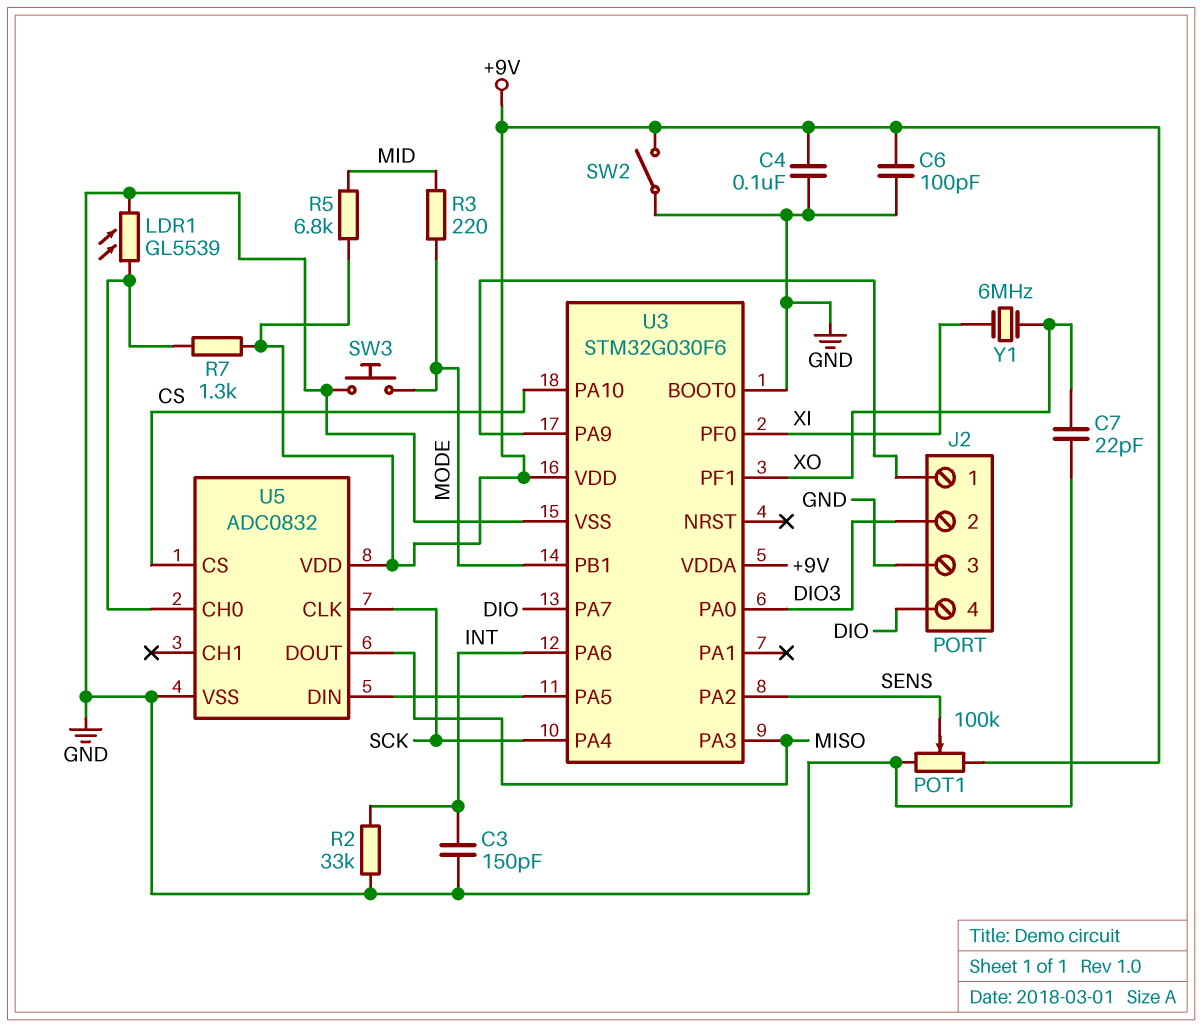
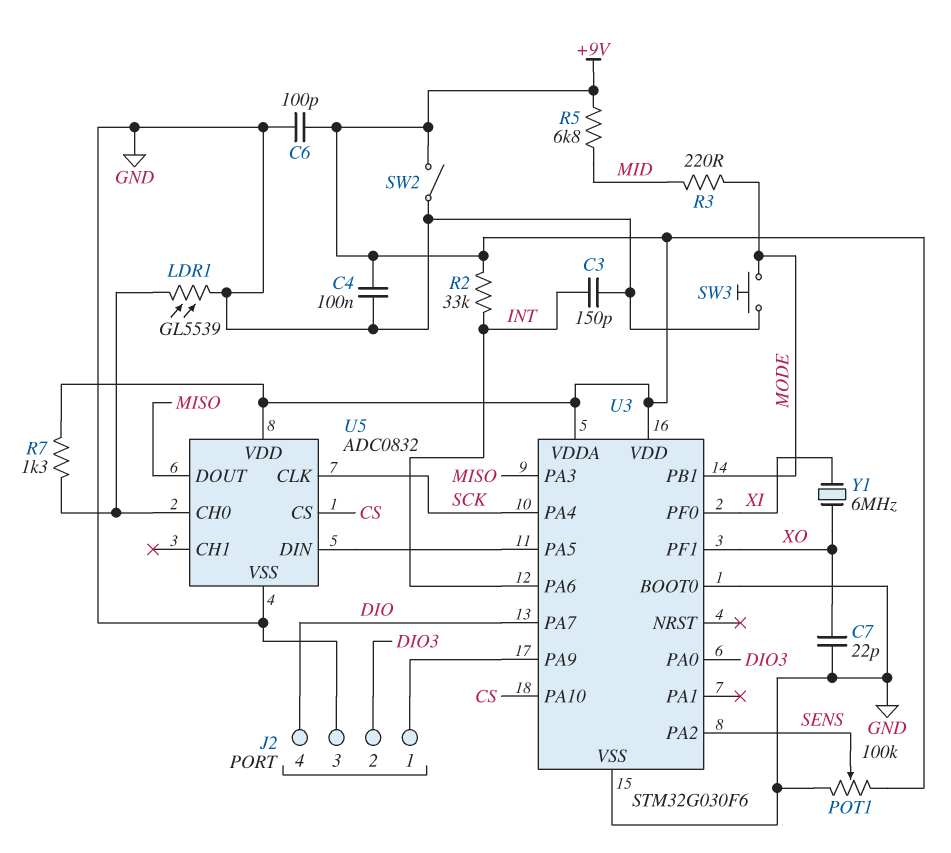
R2: 33k (GND, INT) -> 33k (+9V, INT)

